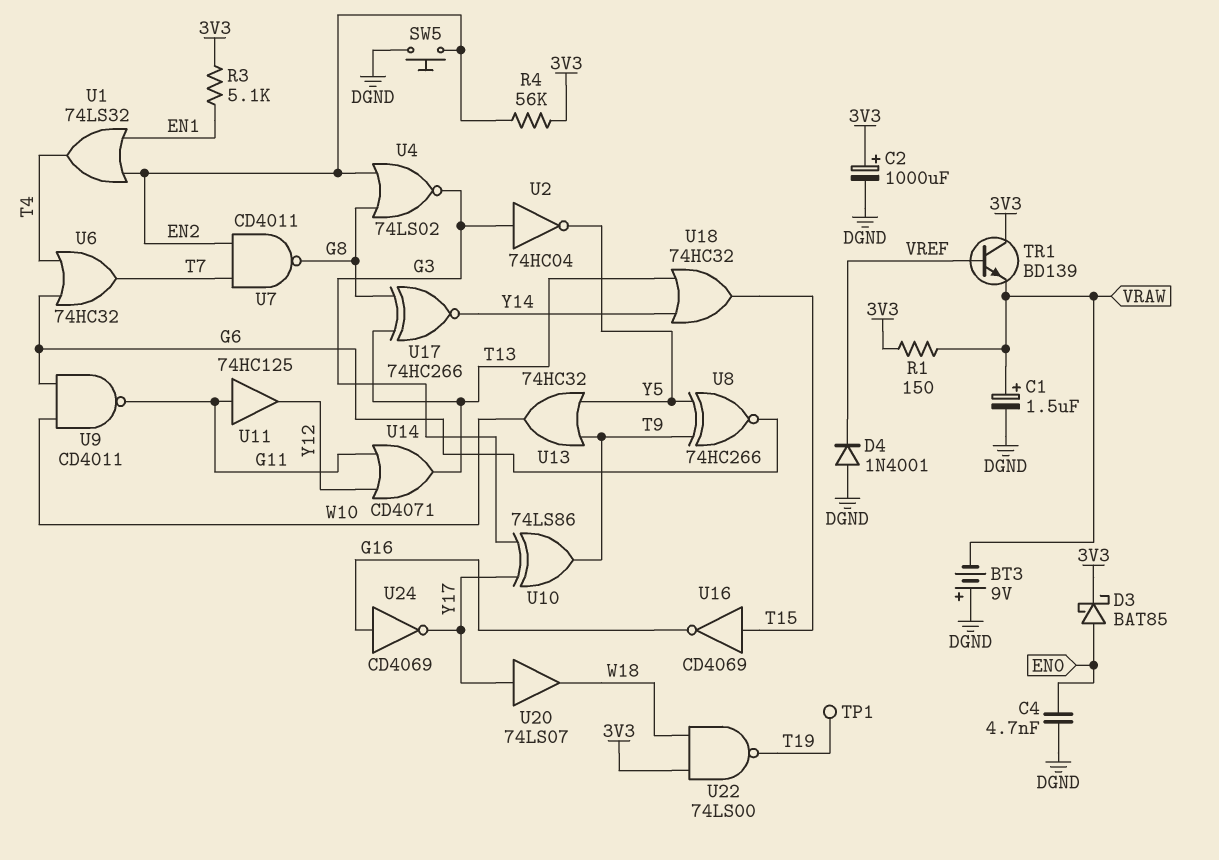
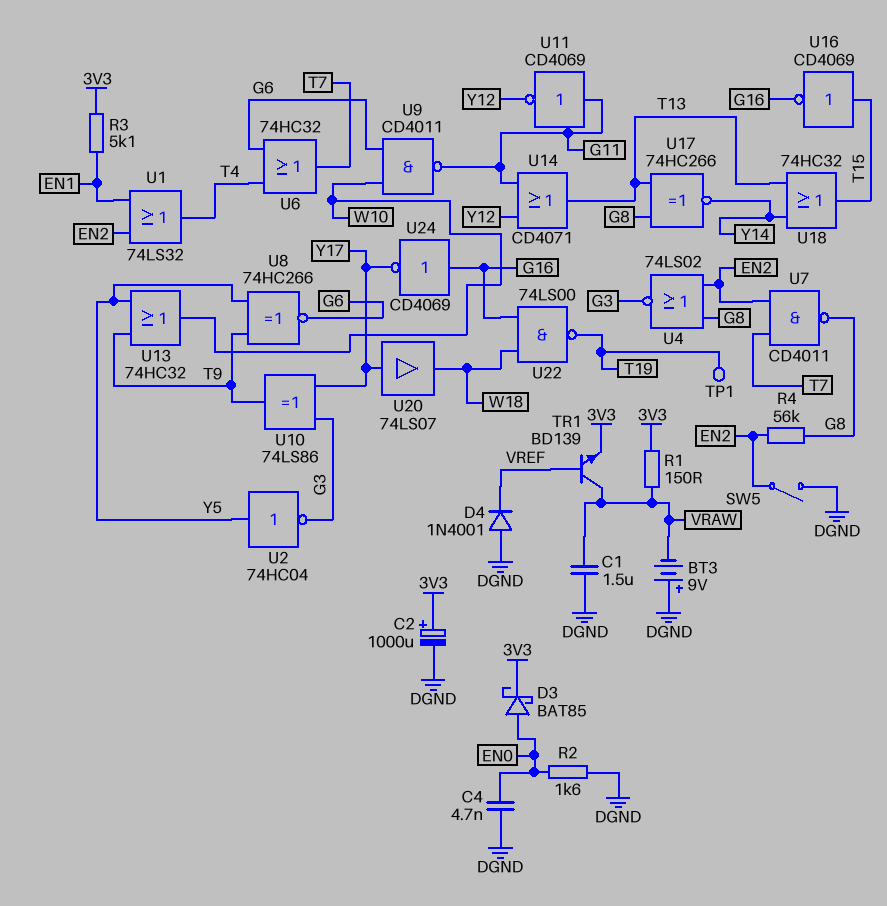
C1: 1.5uF (plus VRAW, minus DGND) -> 1.5uF (DGND, VRAW)
R2: none -> 1.6k (DGND, EN0)
R4: 56k (3V3, EN2) -> 56k (EN2, G8)
SW5: button (DGND, EN2) -> switch (DGND, EN2)
TR1: NPN BD139 (B VREF, C 3V3, E VRAW) -> NPN BD139 (B VREF, C VRAW, E 3V3)
U2: NOT 74HC04 (in G3, out Y5) -> NOT 74HC04 (in Y5, out G3)
U11: buffer 74HC125 (in G11, out Y12) -> NOT CD4069 (in G11, out Y12)
U22: NAND 74LS00 (in 3V3, in W18, out T19) -> NAND 74LS00 (in G16, in W18, out T19)

